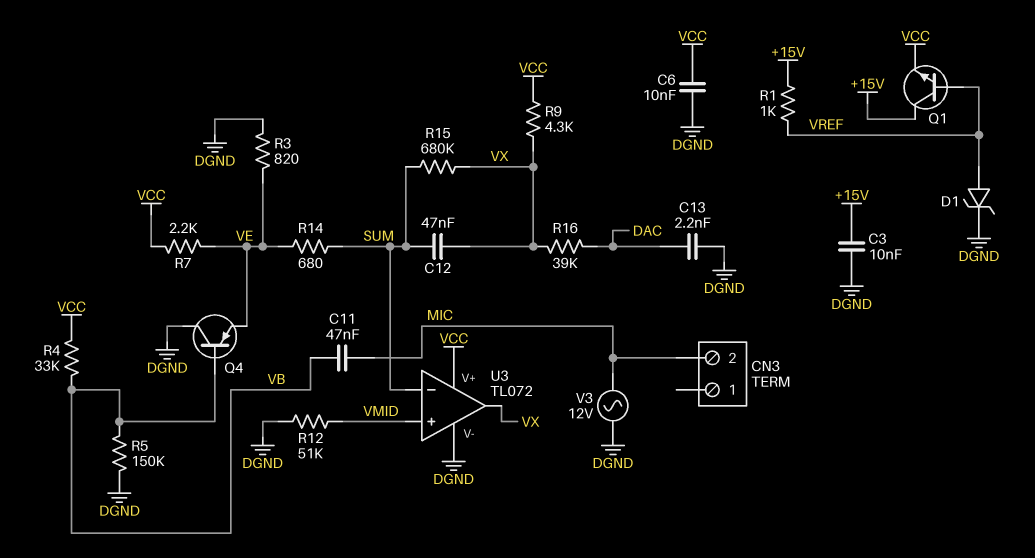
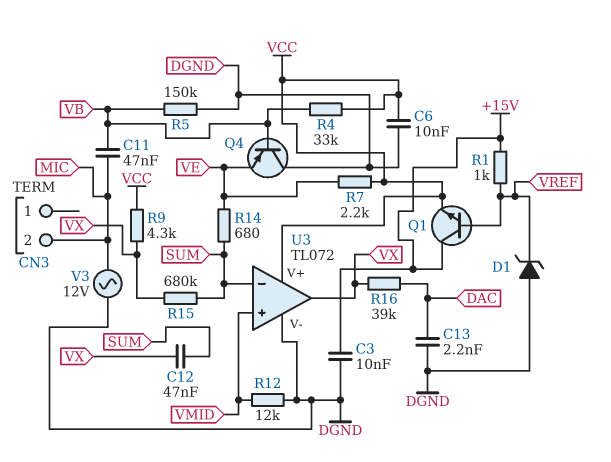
D1: zener (A VREF, K DGND) -> zener (A DGND, K VREF)
R3: 820 (DGND, VE) -> none
R12: 51k (DGND, VMID) -> 12k (DGND, VMID)

